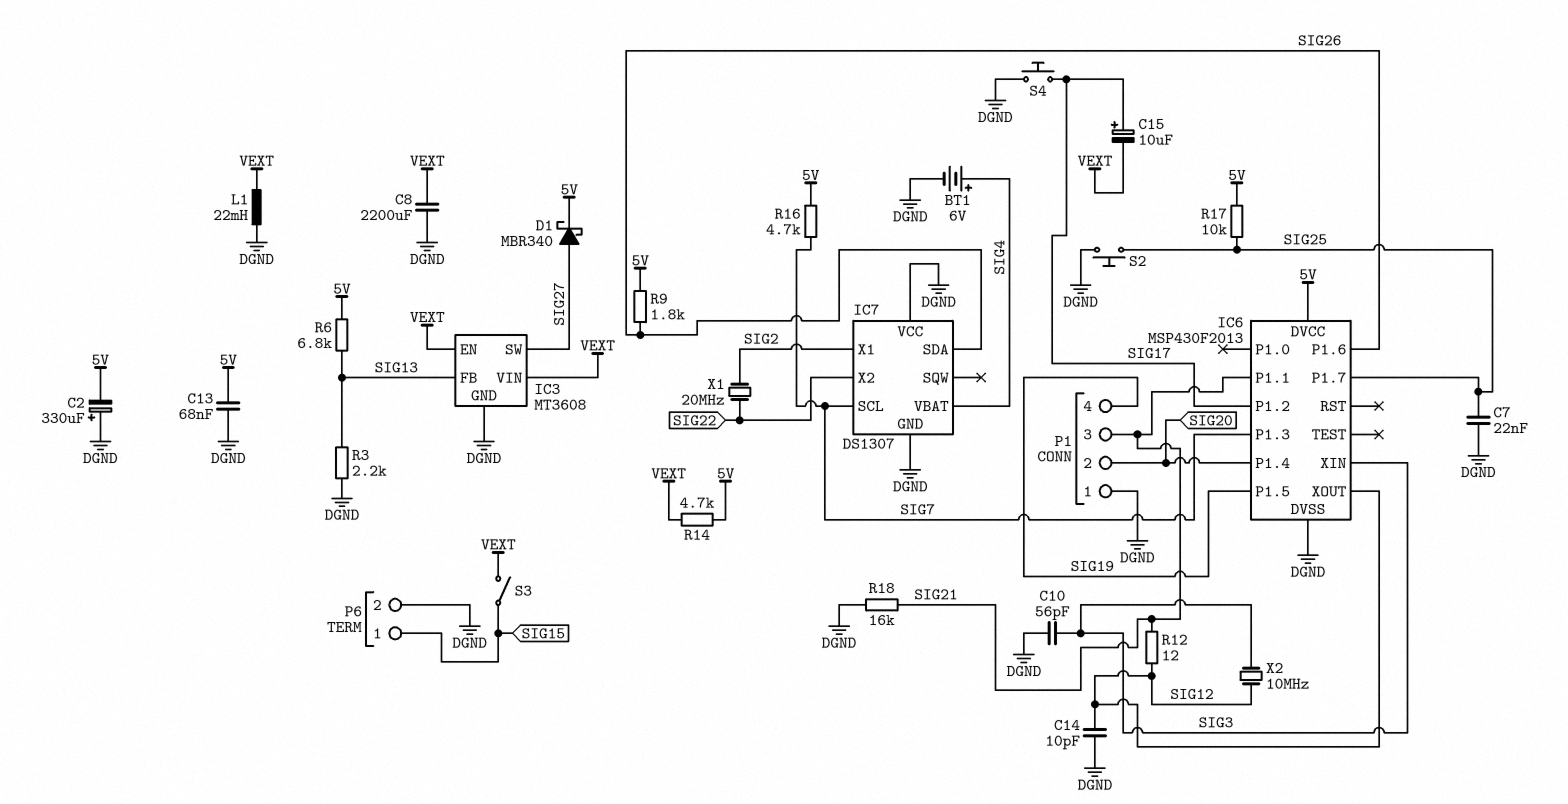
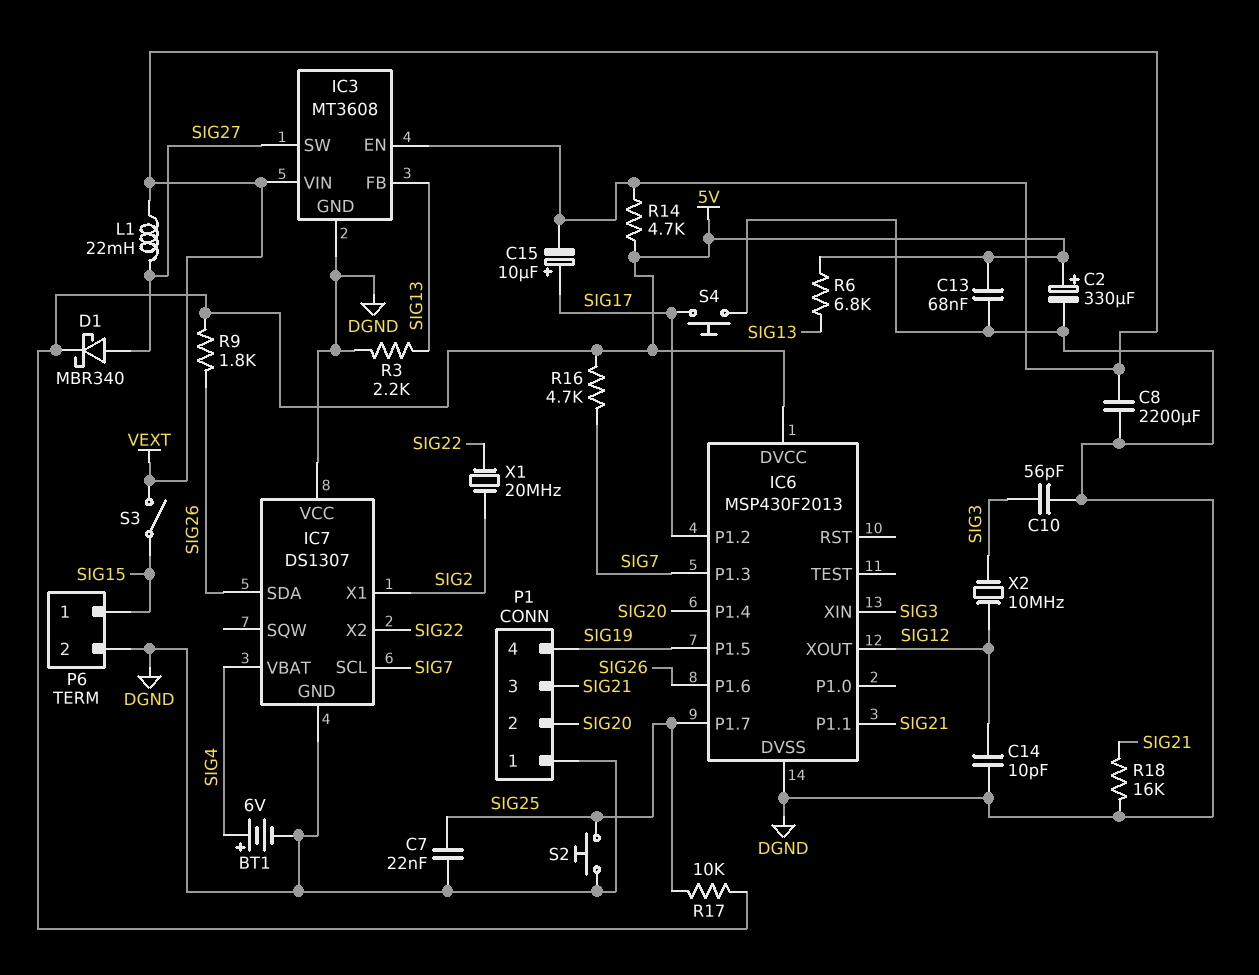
C2: 330uF (plus DGND, minus 5V) -> 330uF (plus 5V, minus DGND)
L1: 22mH (DGND, VEXT) -> 22mH (SIG27, VEXT)
R12: 12 (SIG12, SIG21) -> none

